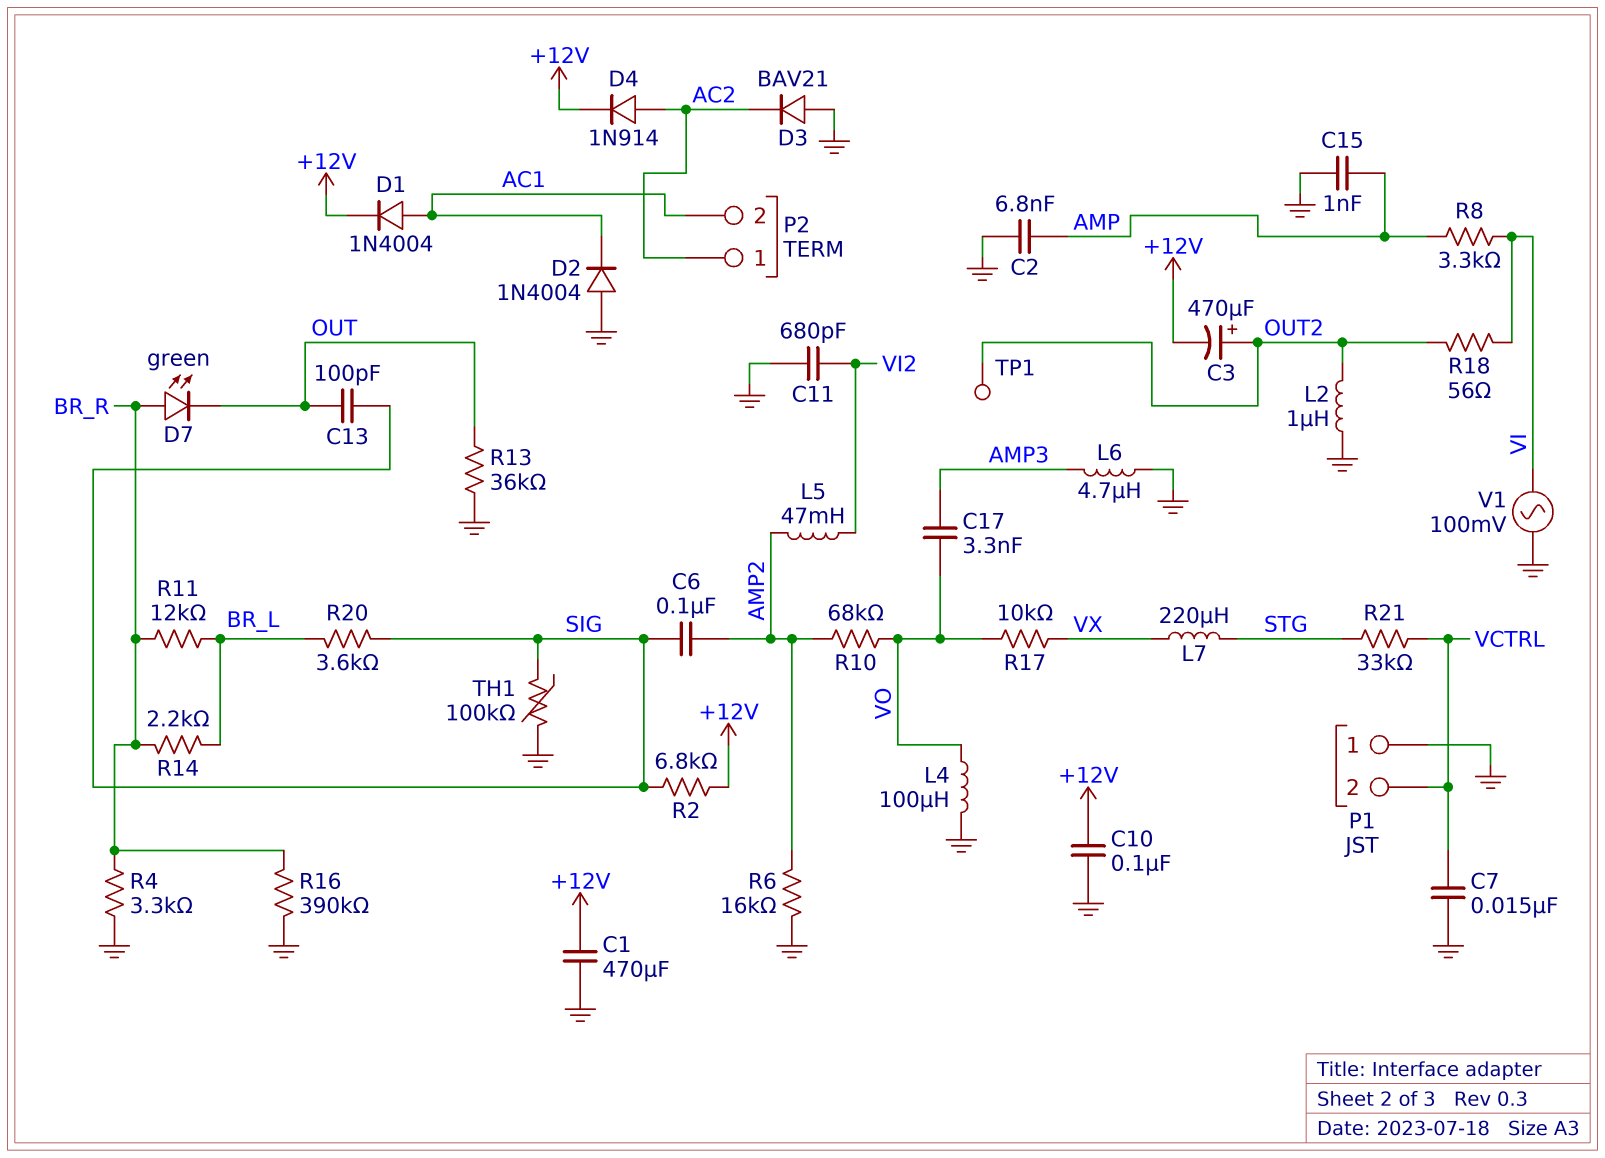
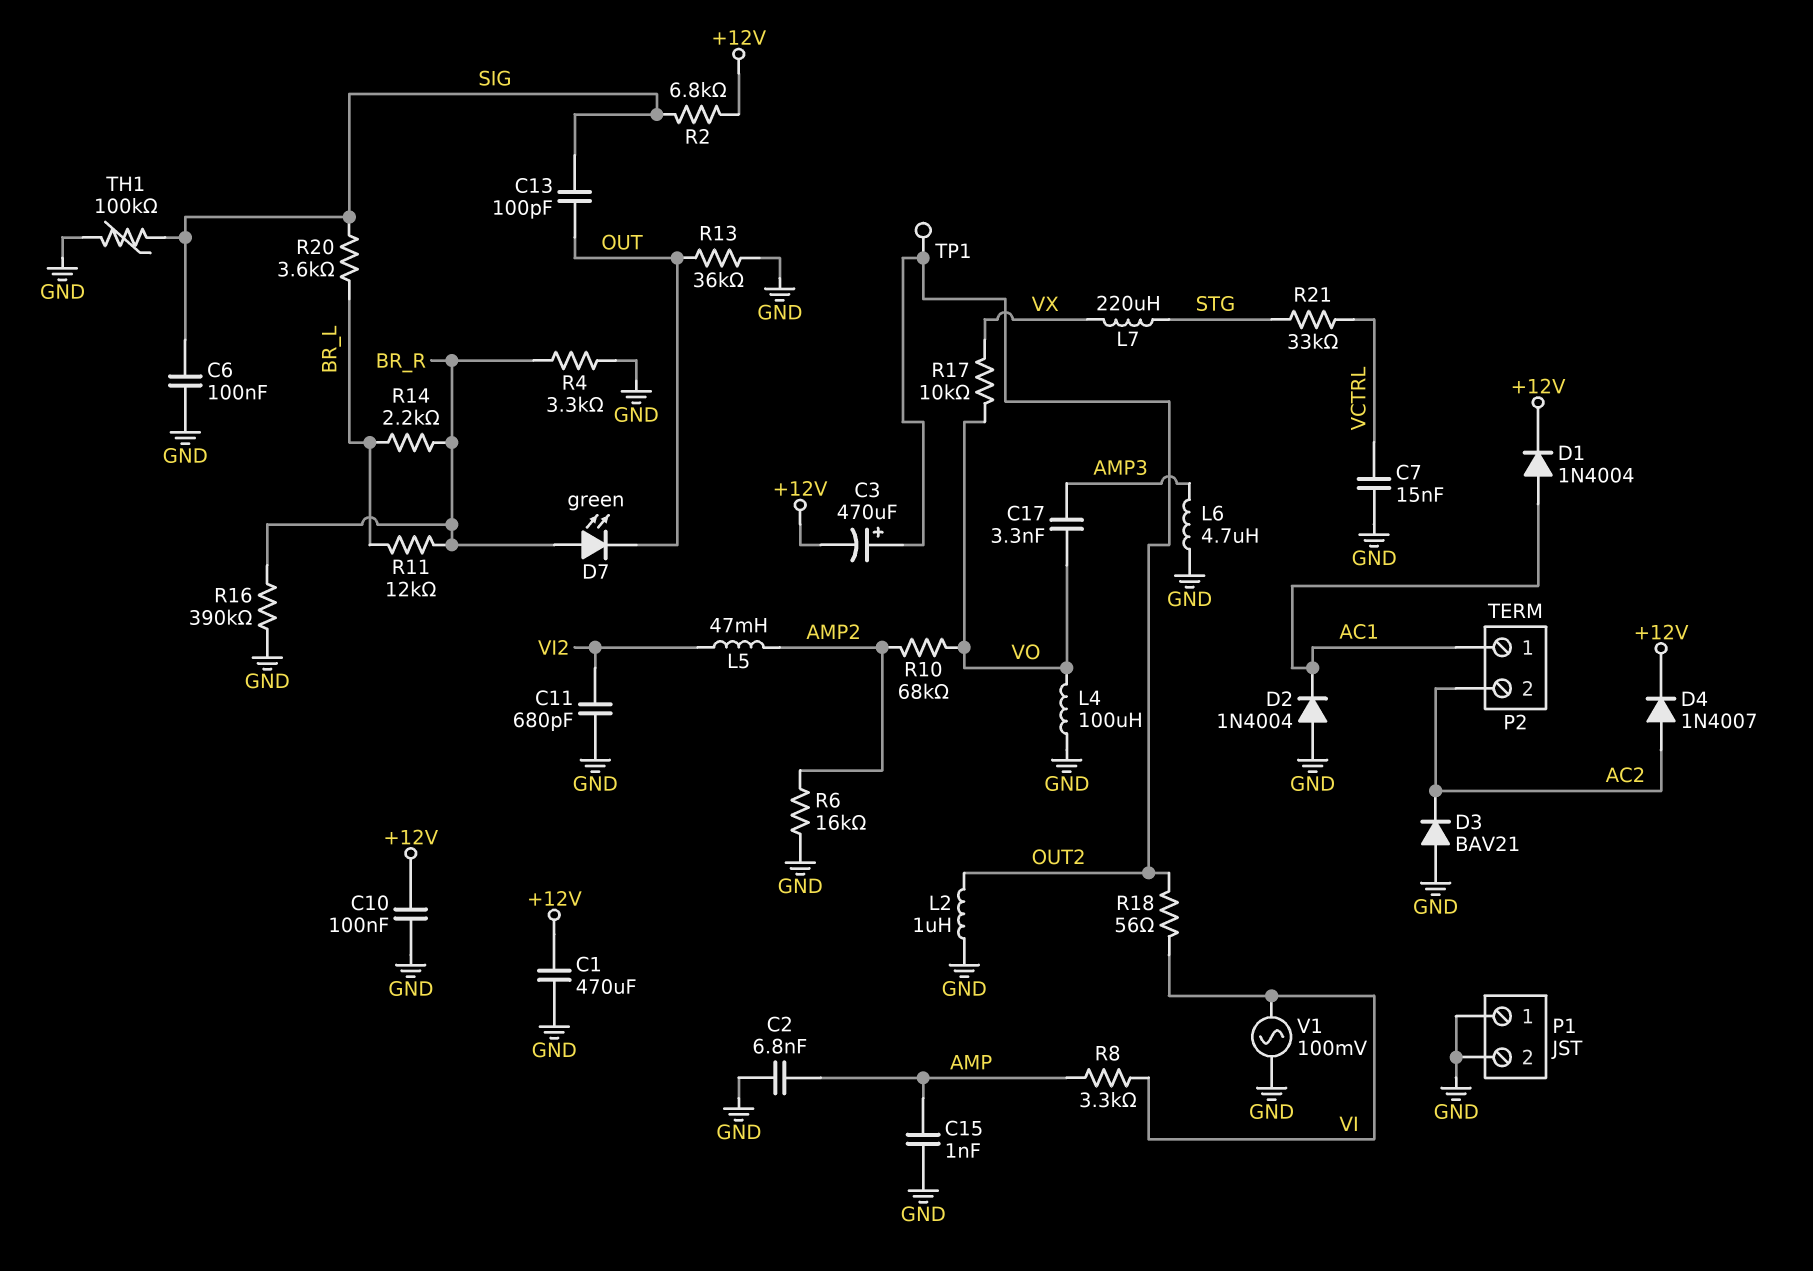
C6: 100nF (AMP2, SIG) -> 100nF (GND, SIG)
D4: diode 1N914 (A AC2, K +12V) -> diode 1N4007 (A AC2, K +12V)
P1 pin 2: VCTRL -> GND
P2 pin 1: AC2 -> AC1
P2 pin 2: AC1 -> AC2

